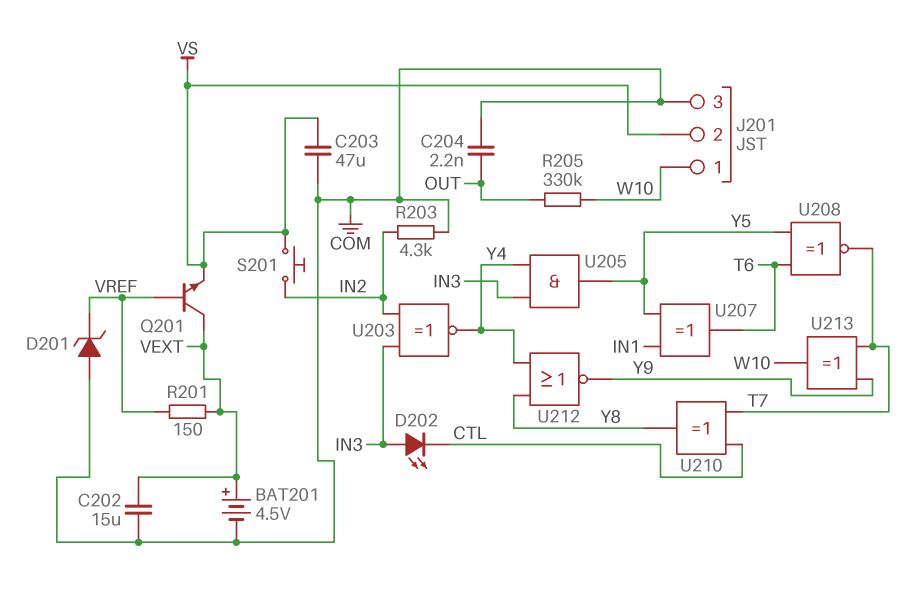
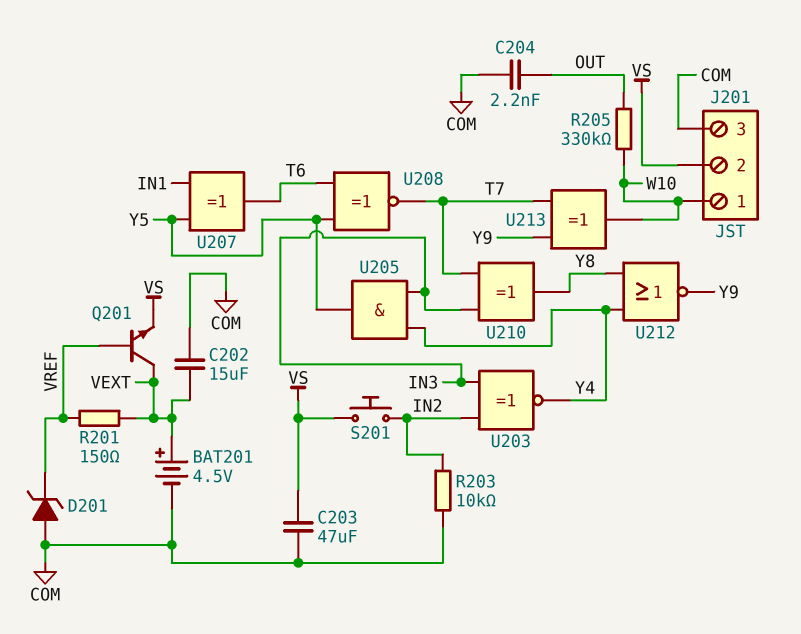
D202: LED (A IN3, K CTL) -> none
R203: 4.3k (COM, IN2) -> 10k (COM, IN2)
U210: XOR (in CTL, in T7, out Y8) -> XOR (in IN3, in T7, out Y8)

